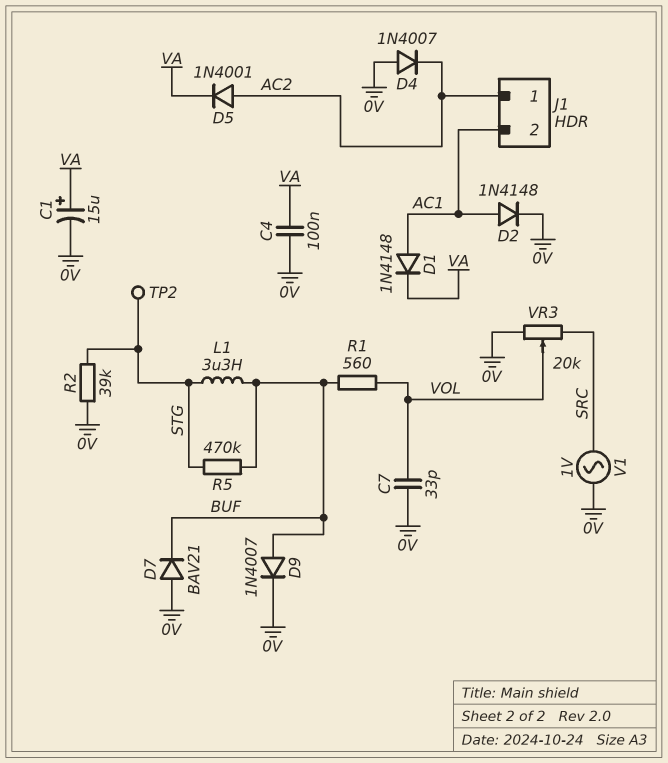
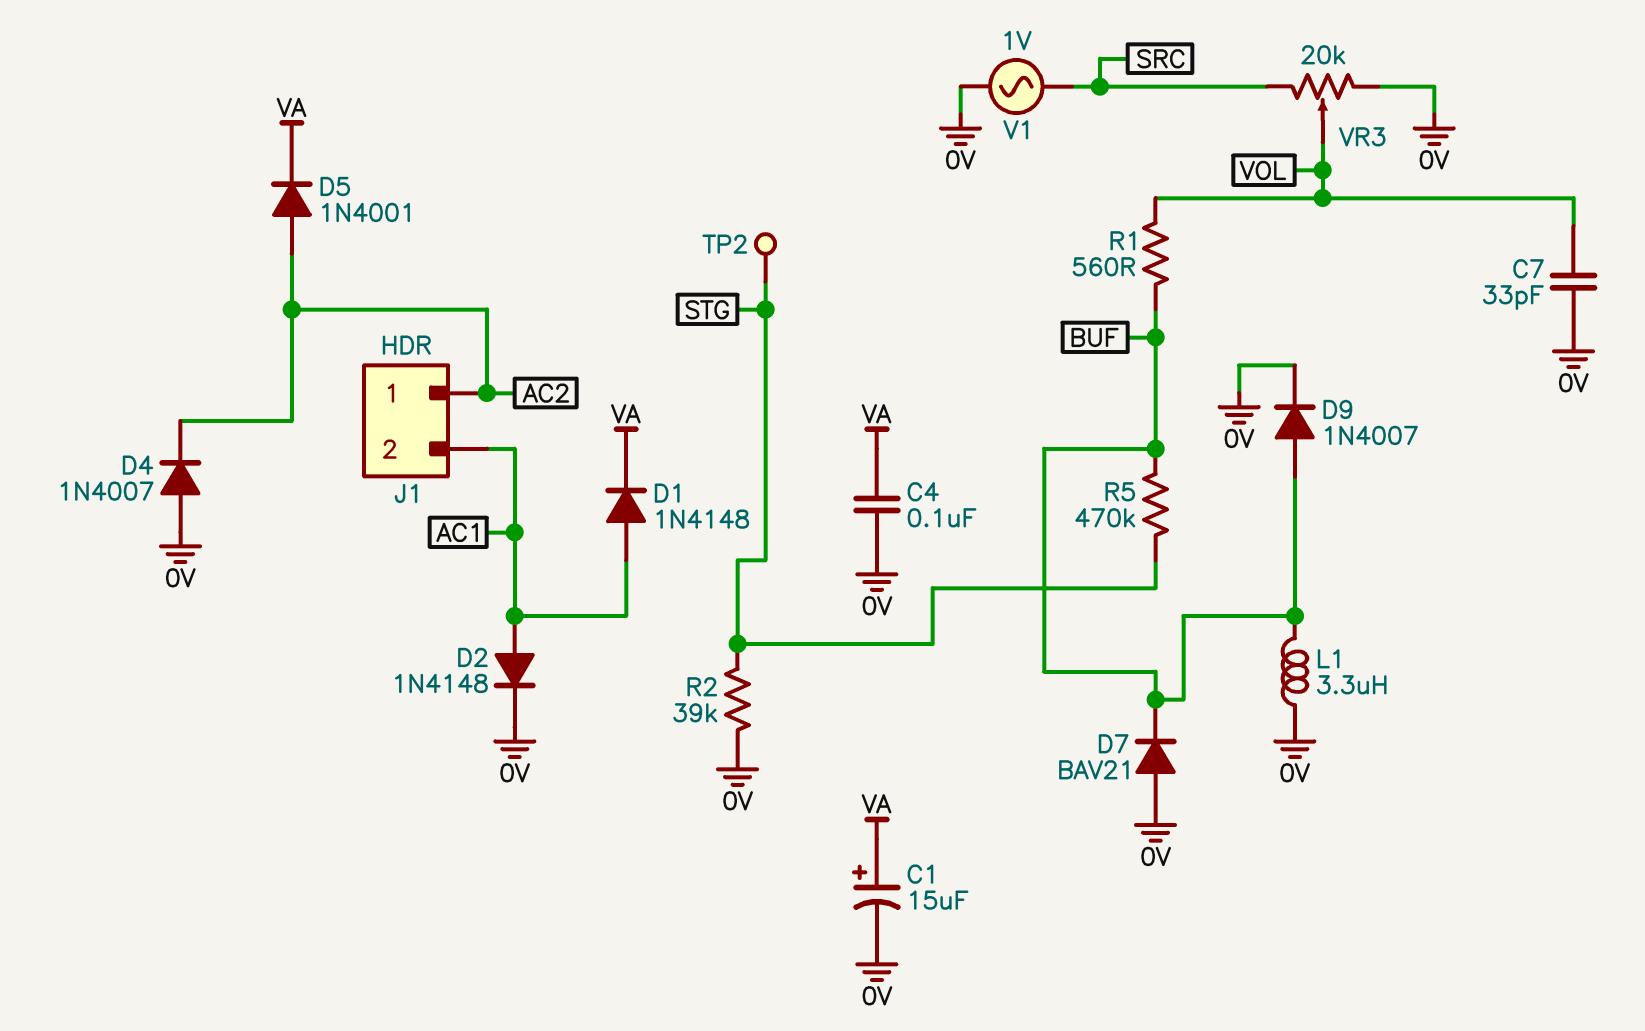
L1: 3.3uH (BUF, STG) -> 3.3uH (0V, BUF)

